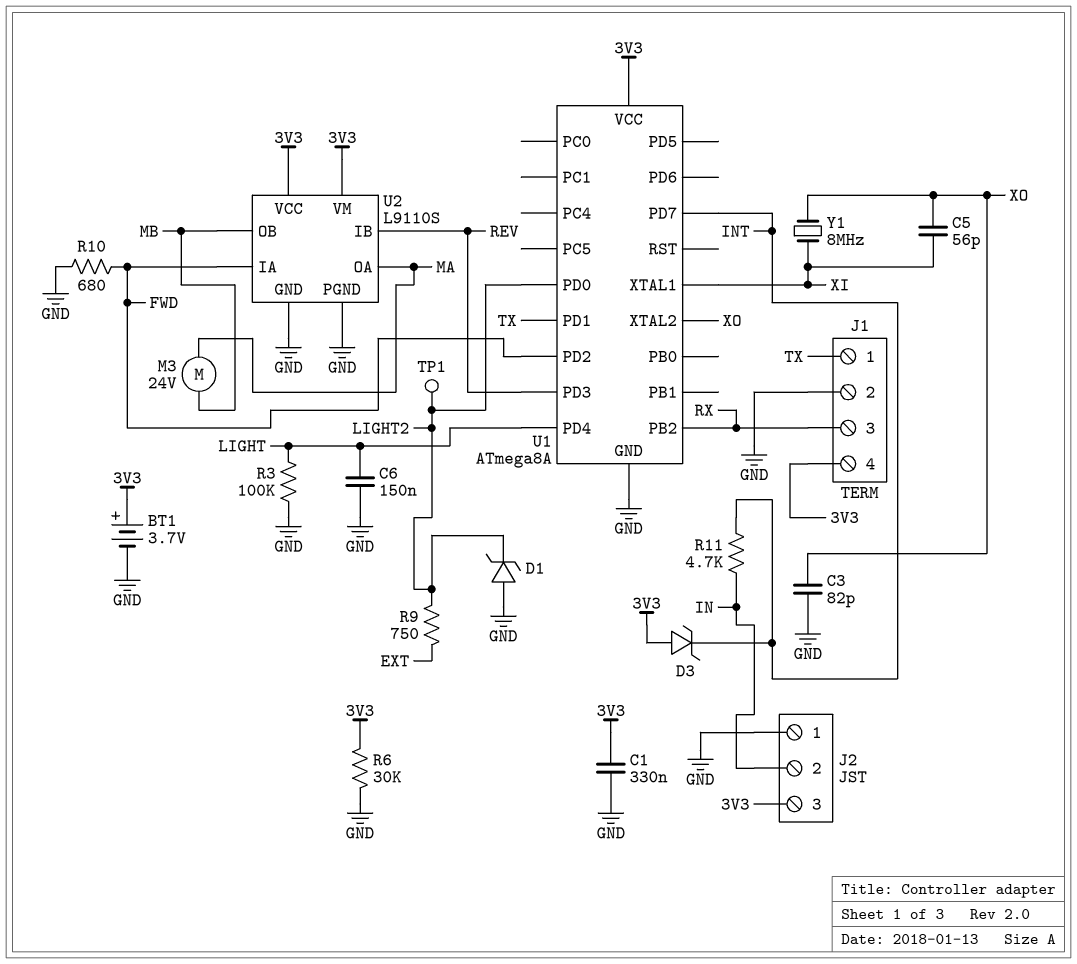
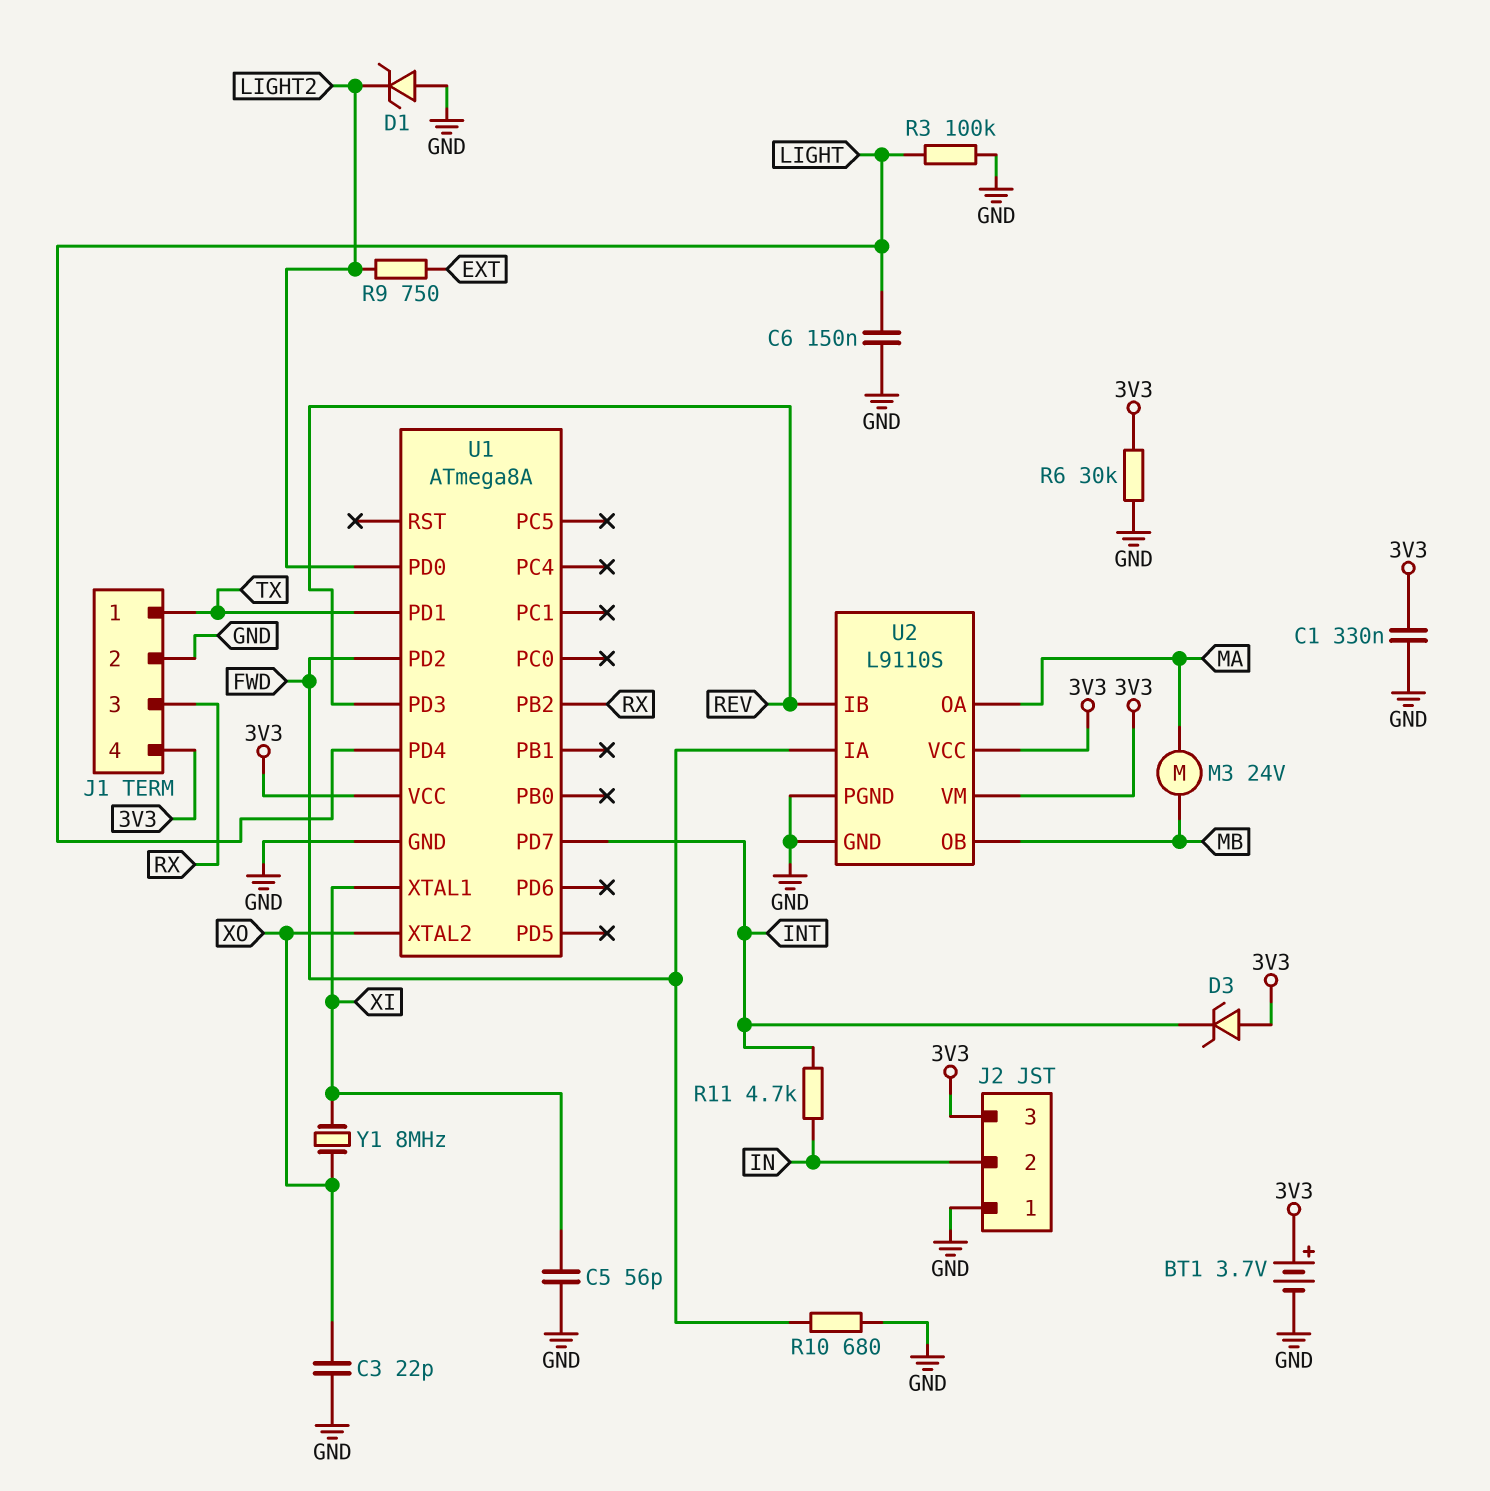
C3: 82pF (GND, XO) -> 22pF (GND, XO)
C5: 56pF (XI, XO) -> 56pF (GND, XI)
TP1: test point (LIGHT2) -> none

